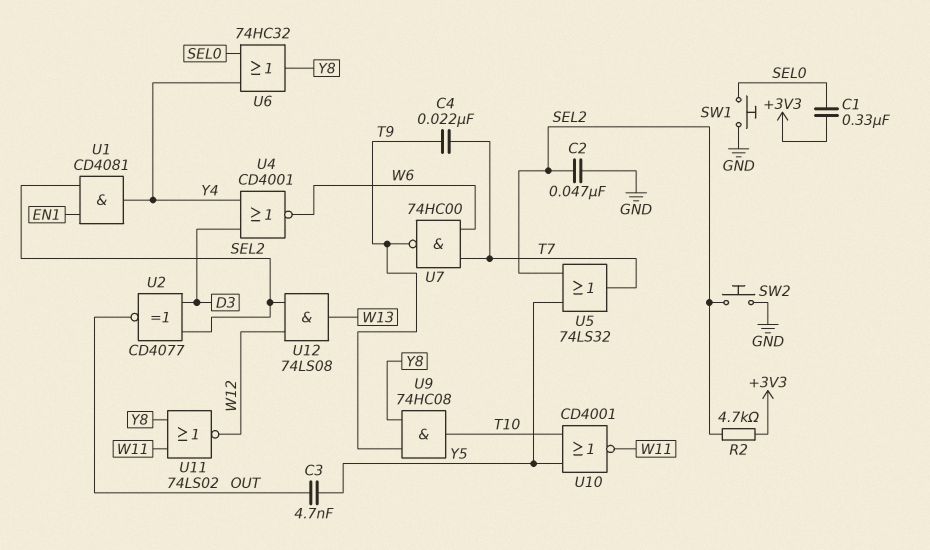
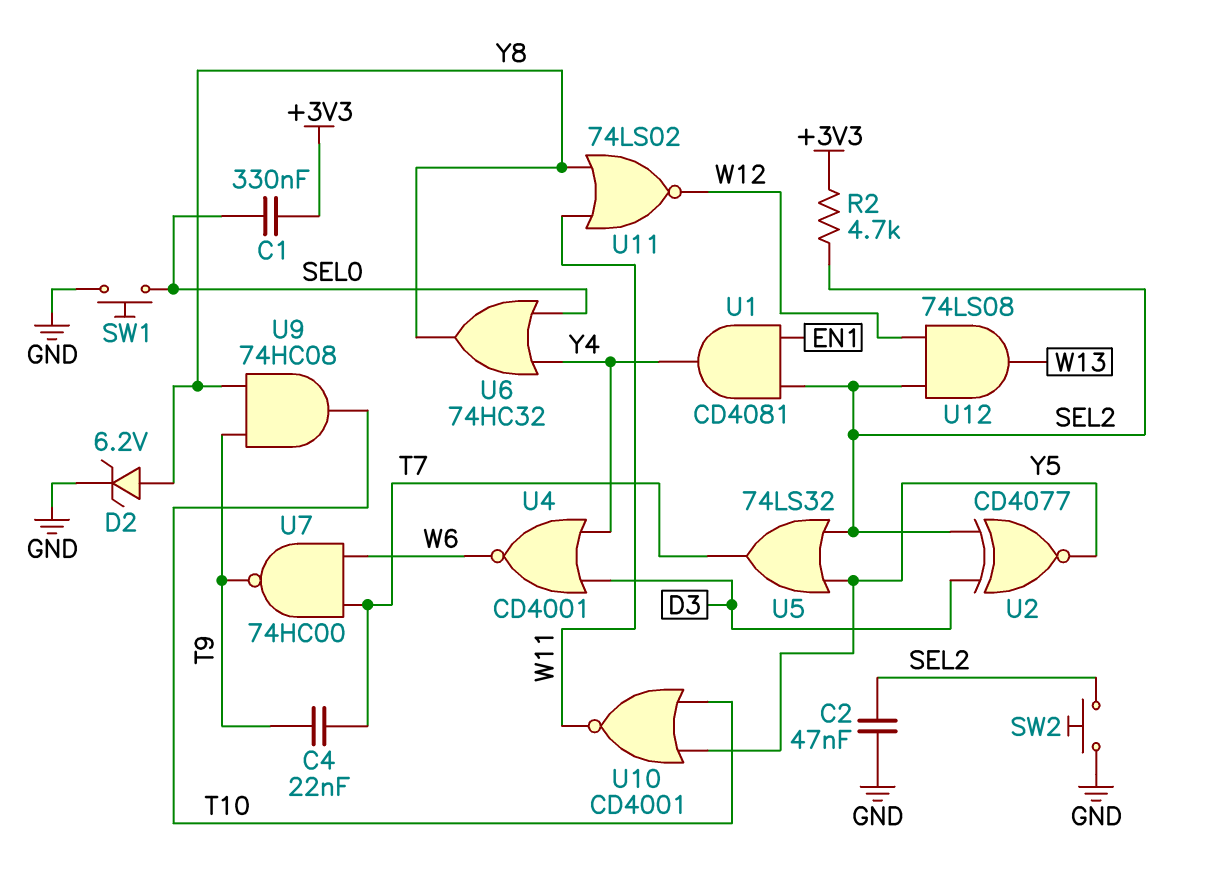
C3: 4.7nF (OUT, Y5) -> none
D2: none -> zener 6.2V (A Y8, K GND)
U2: XNOR CD4077 (in D3, in SEL2, out OUT) -> XNOR CD4077 (in D3, in SEL2, out Y5)

